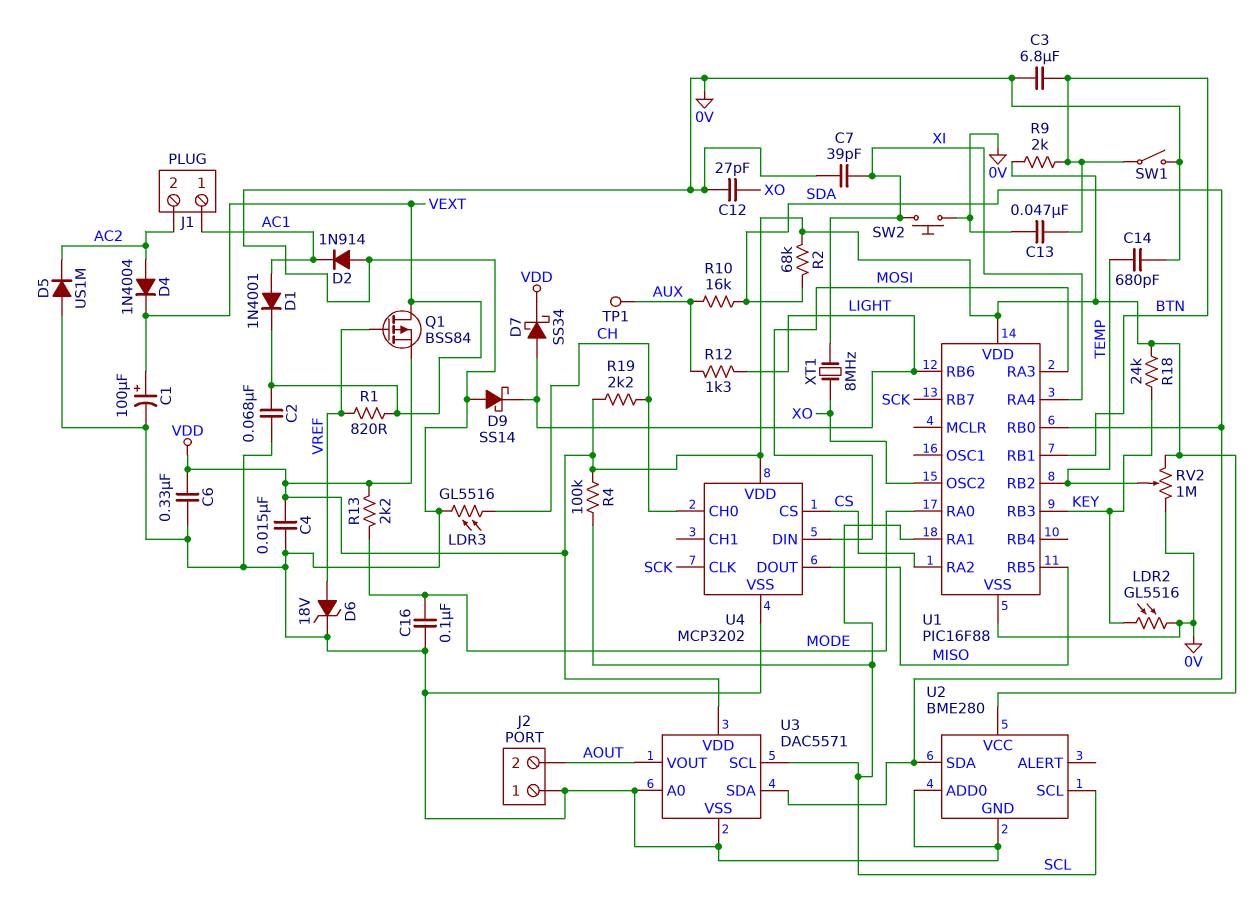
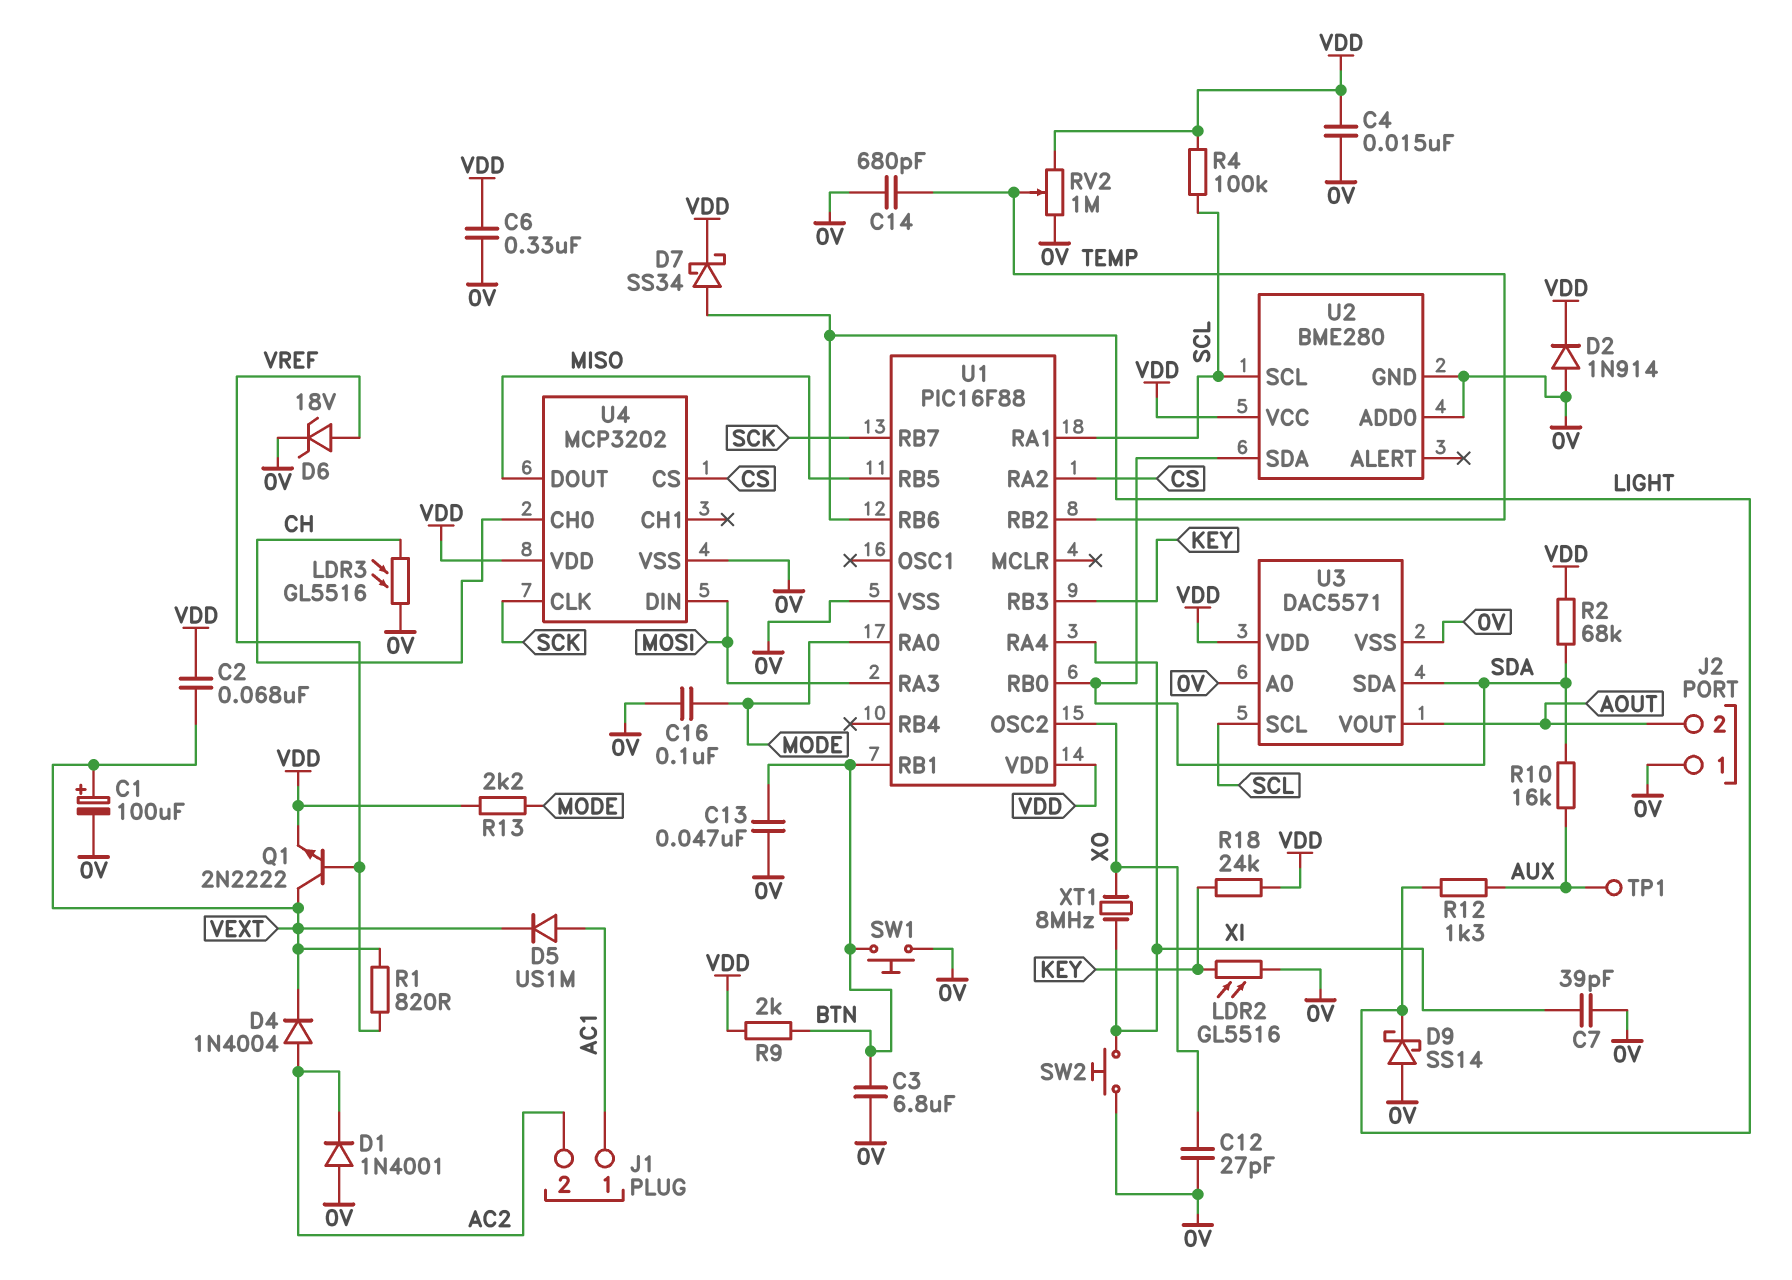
C2: 68nF (0V, VEXT) -> 68nF (VDD, VEXT)
D1: diode 1N4001 (A AC1, K VEXT) -> diode 1N4001 (A 0V, K AC2)
D2: diode 1N914 (A 0V, K AC1) -> diode 1N914 (A 0V, K VDD)
D5: diode US1M (A 0V, K AC2) -> diode US1M (A AC1, K VEXT)
Q1: PMOS BSS84 (G VREF, D VEXT, S VDD) -> NPN 2N2222 (B VREF, C VEXT, E VDD)
R19: 2.2k (CH, VDD) -> none
SW1: switch (0V, BTN) -> button (0V, BTN)

